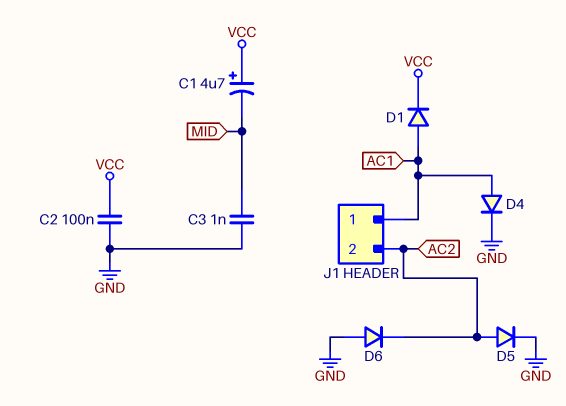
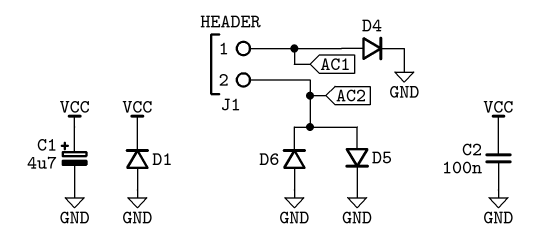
C1: 4.7uF (plus VCC, minus MID) -> 4.7uF (plus VCC, minus GND)
C3: 1nF (GND, MID) -> none
D1: diode (A AC1, K VCC) -> diode (A GND, K VCC)

